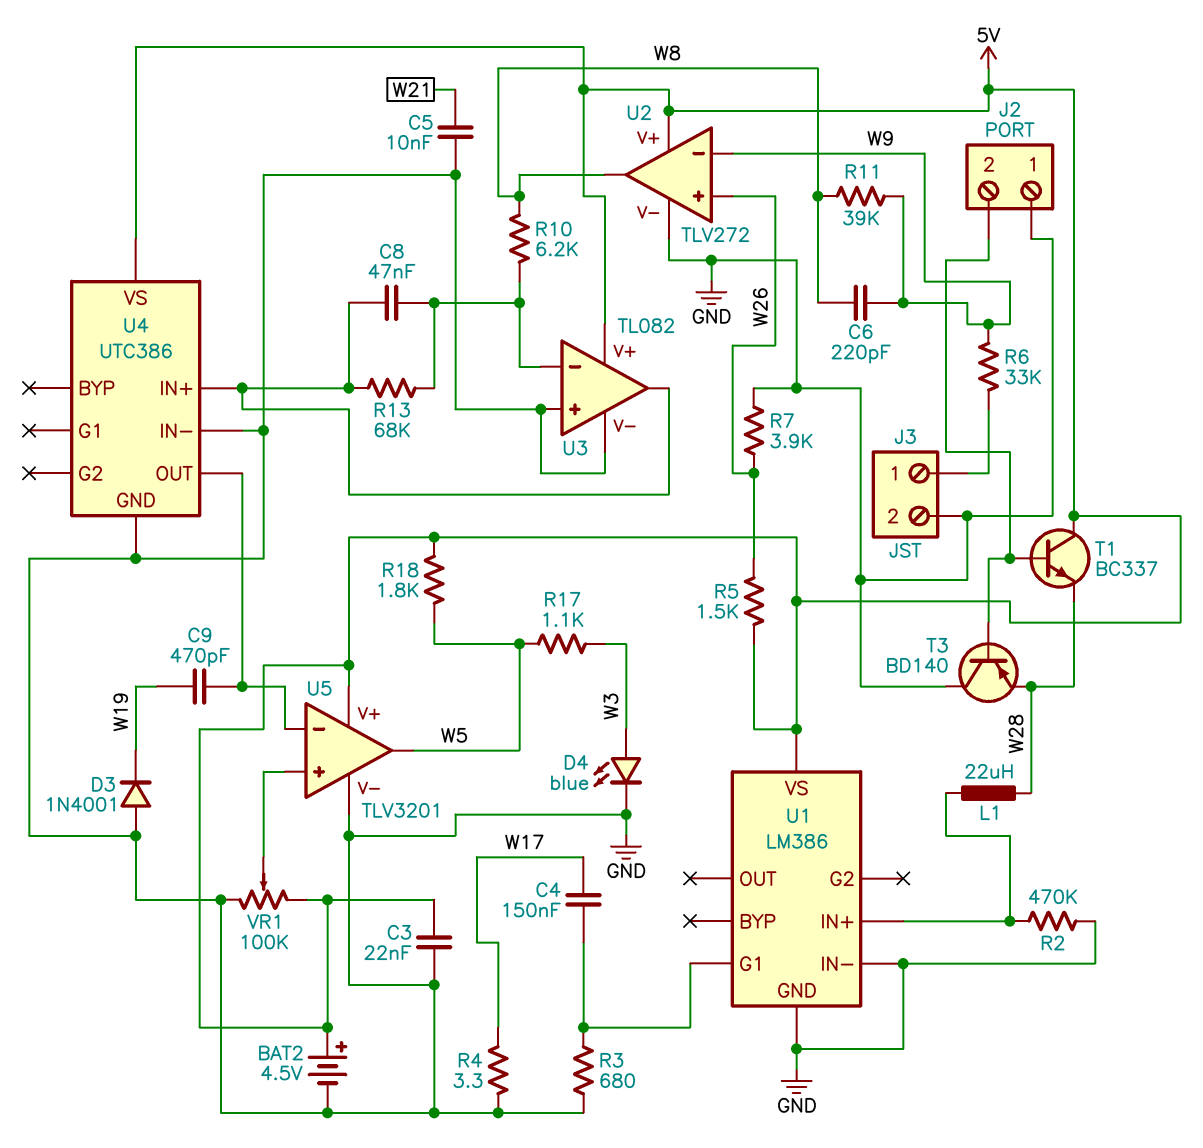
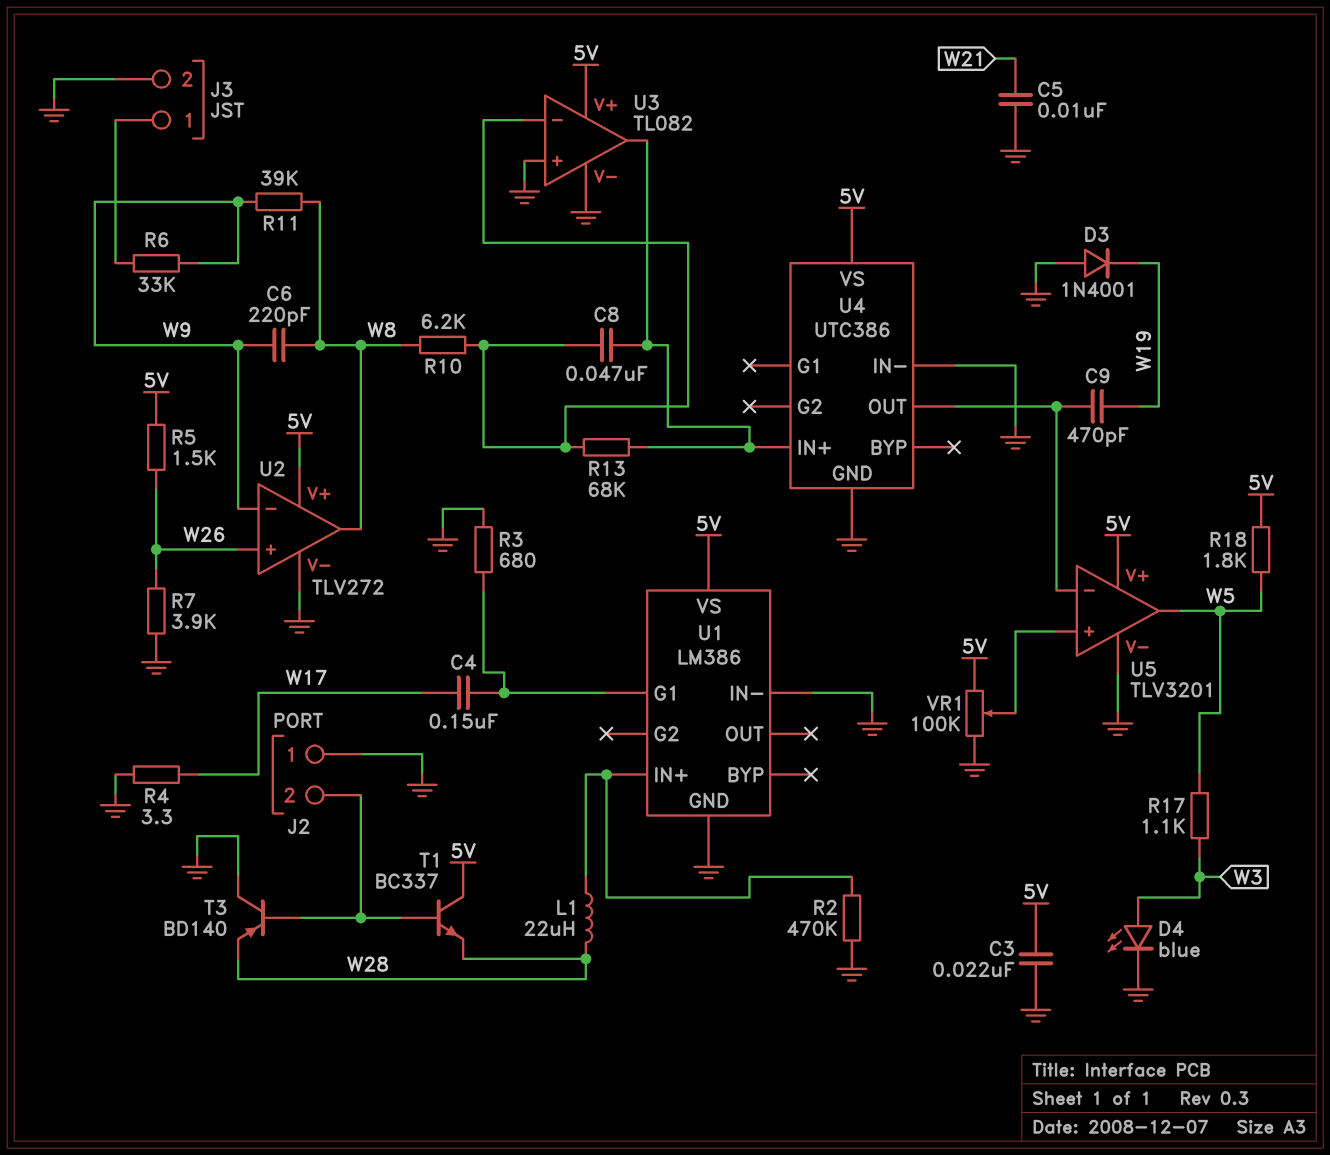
BAT2: 4.5V (plus 5V, minus GND) -> none

